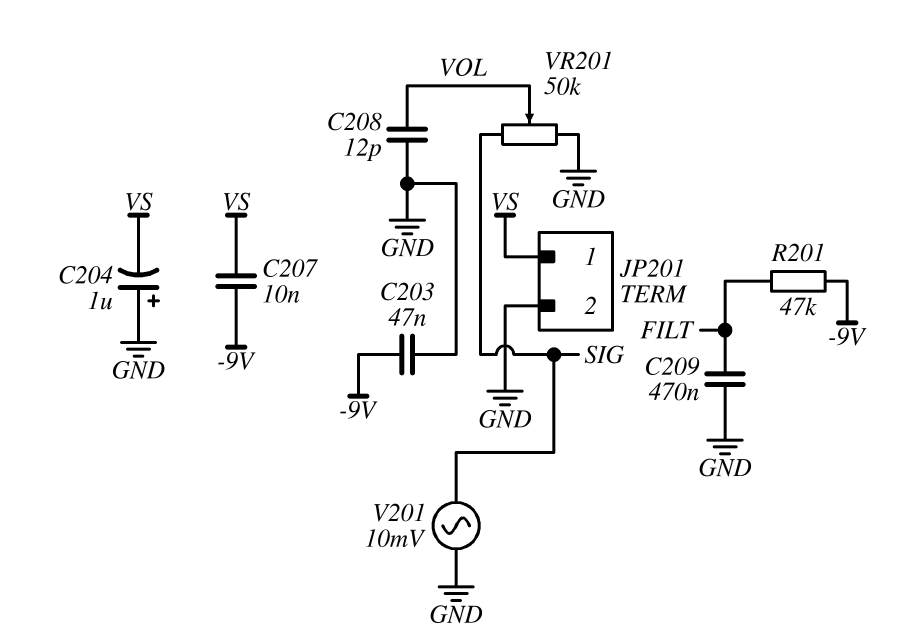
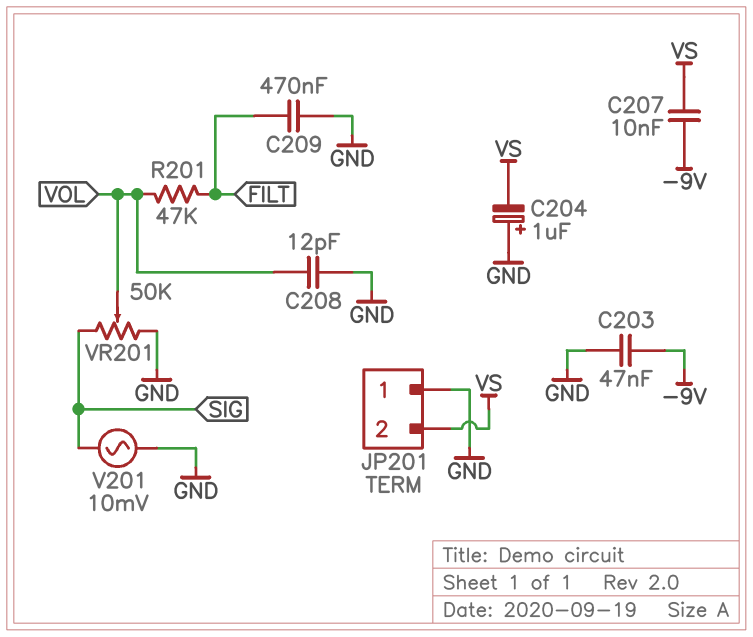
JP201 pin 1: VS -> GND
JP201 pin 2: GND -> VS
R201: 47k (-9V, FILT) -> 47k (FILT, VOL)

